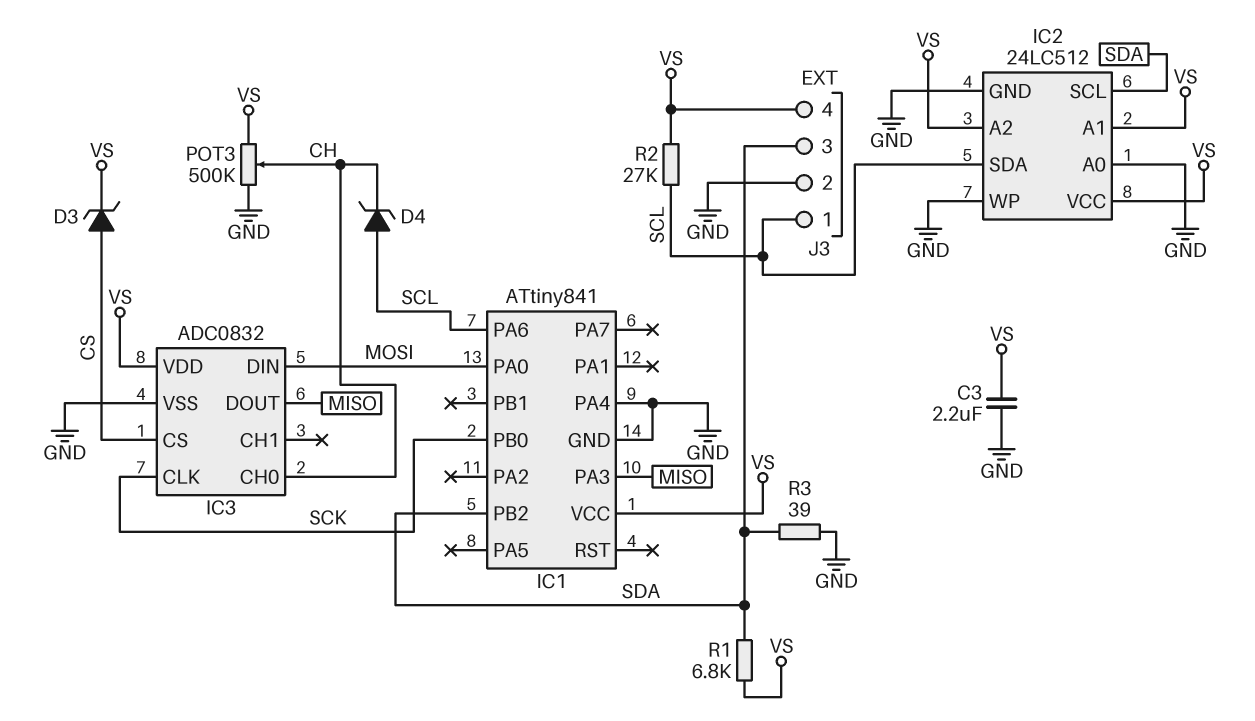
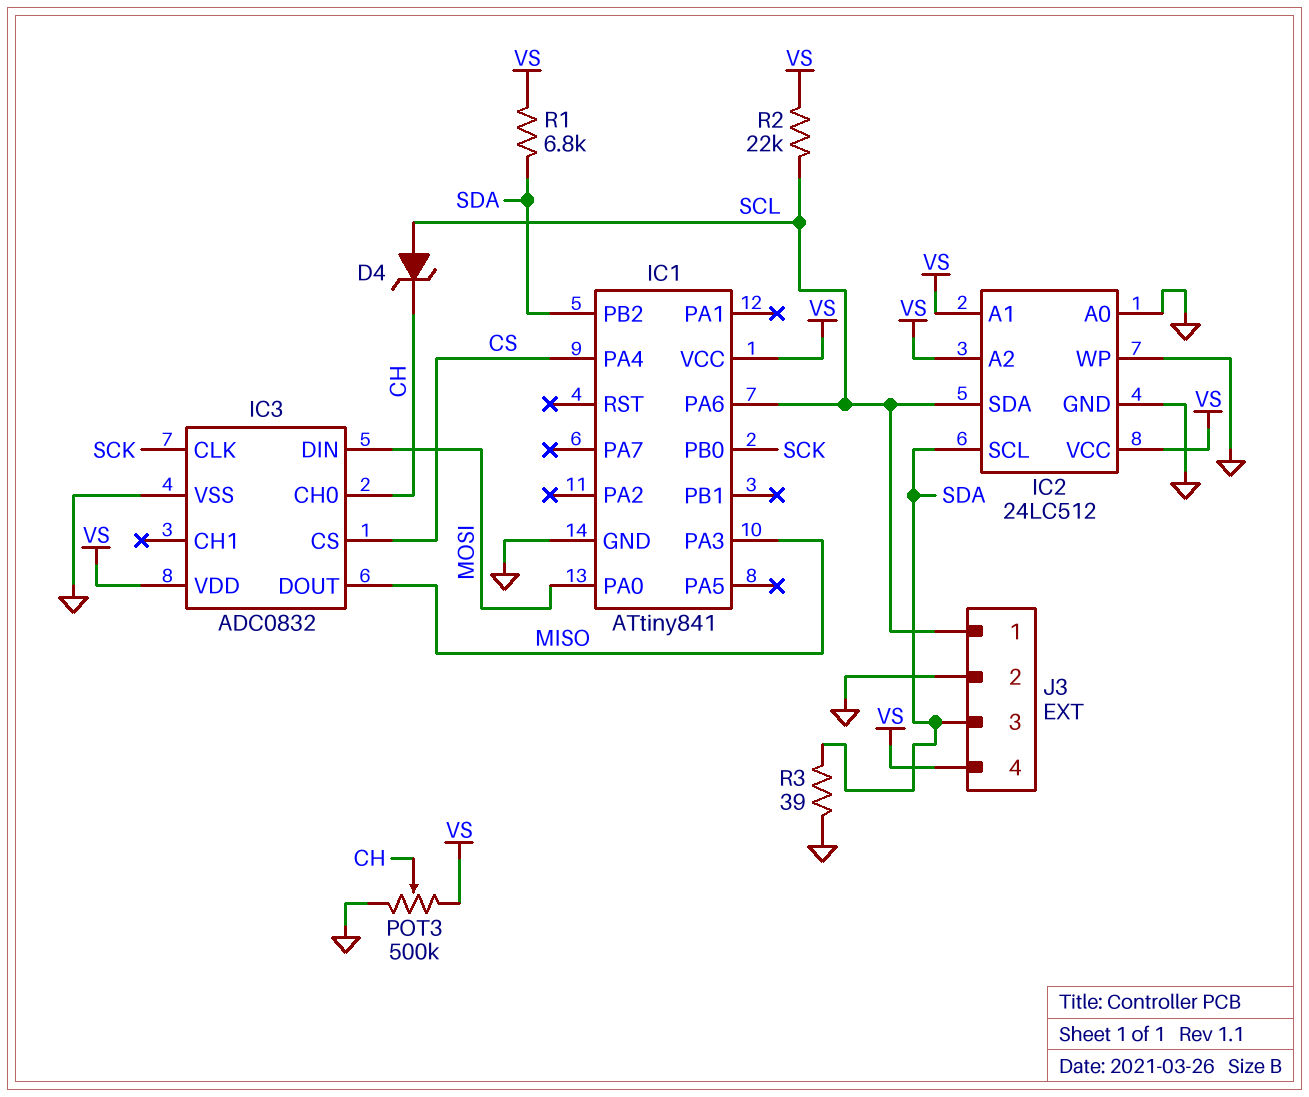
C3: 2.2uF (GND, VS) -> none
D3: zener (A CS, K VS) -> none
IC1 pin PA4: GND -> CS
R2: 27k (SCL, VS) -> 22k (SCL, VS)

